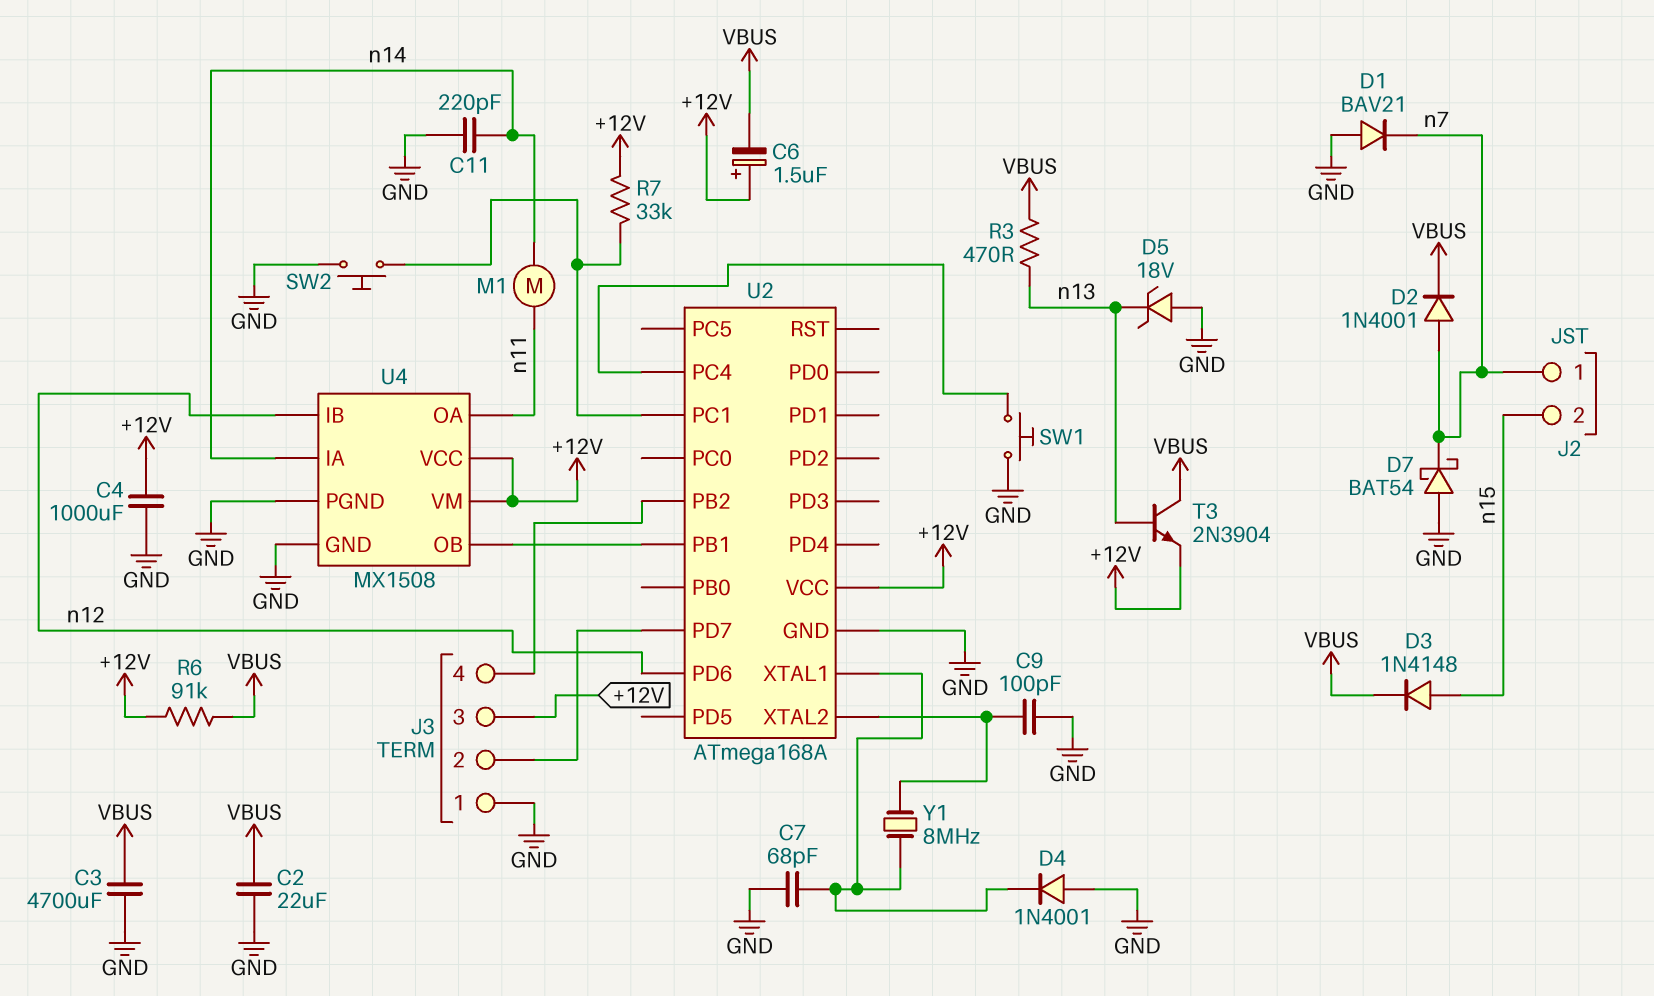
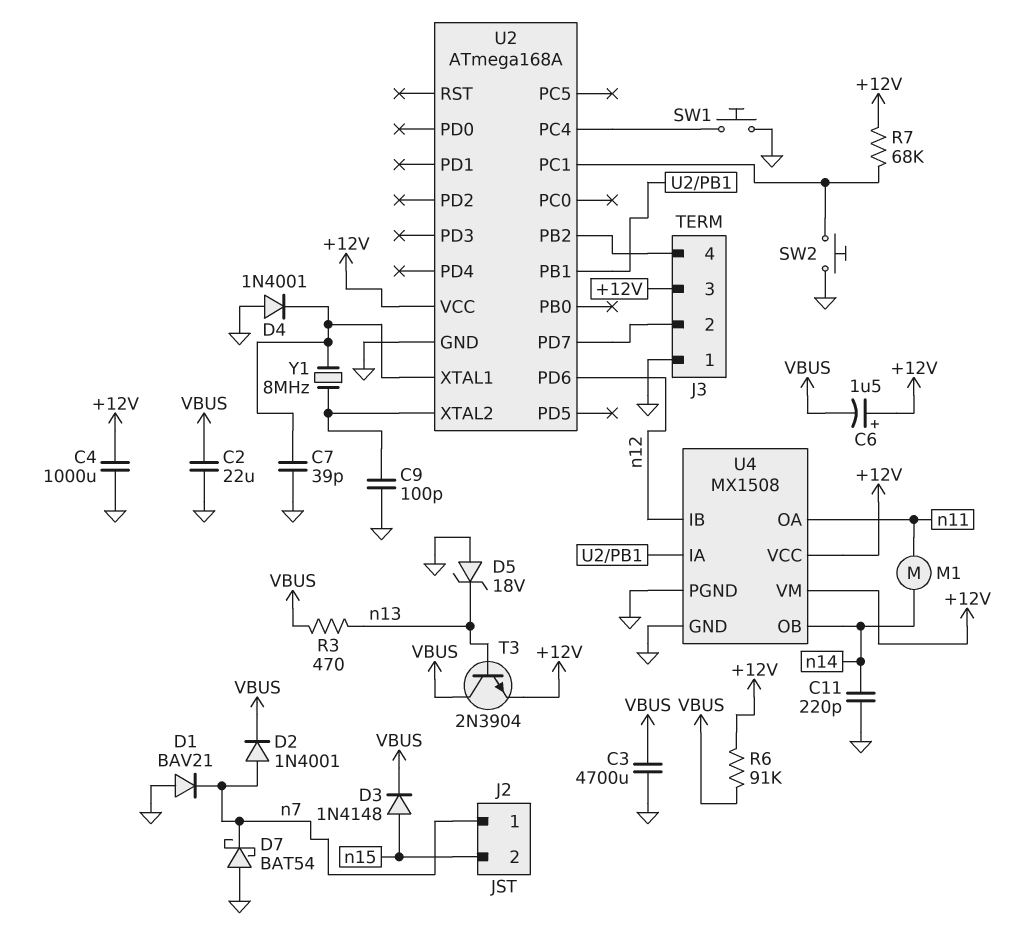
C7: 68pF (GND, U2/XTAL1) -> 39pF (GND, U2/XTAL1)
R7: 33k (+12V, U2/PC1) -> 68k (+12V, U2/PC1)
U4 pin IA: n14 -> U2/PB1
U4 pin OB: U2/PB1 -> n14

